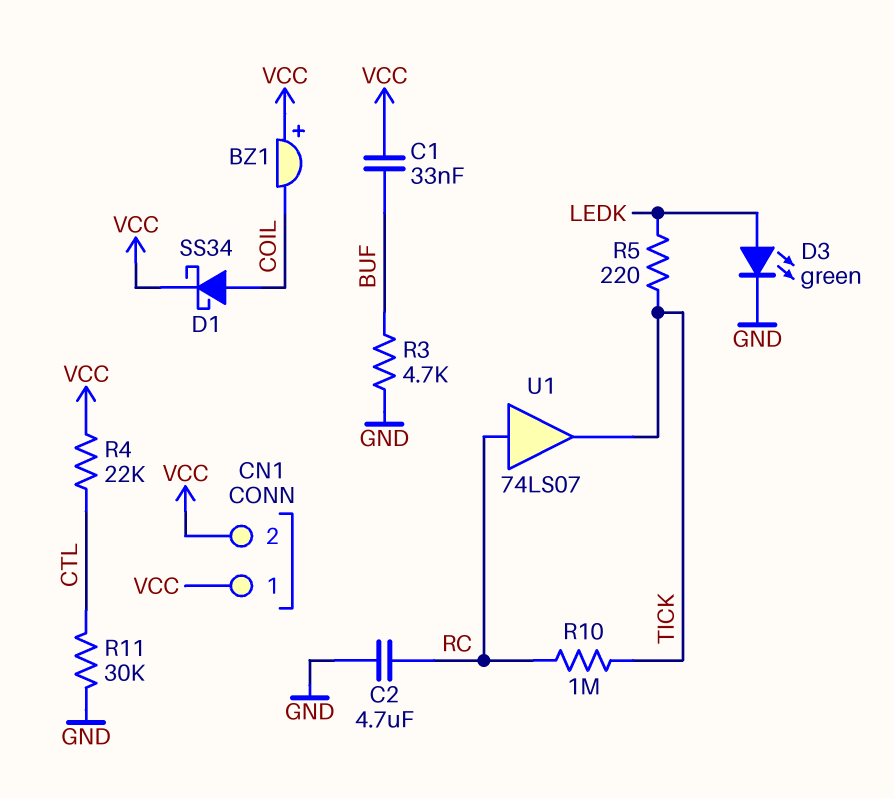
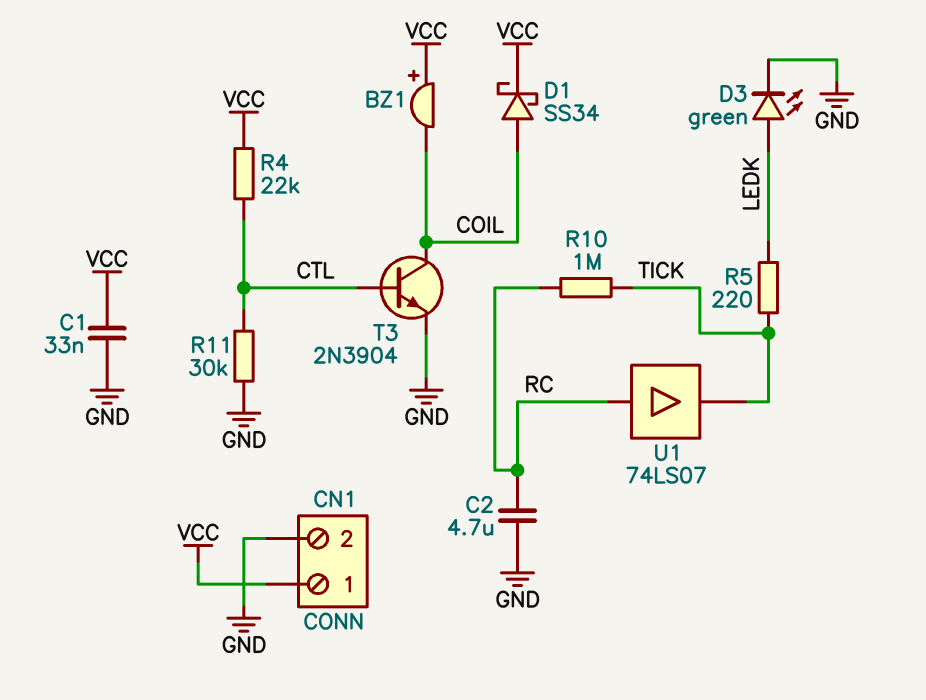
C1: 33nF (BUF, VCC) -> 33nF (GND, VCC)
CN1 pin 2: VCC -> GND
R3: 4.7k (BUF, GND) -> none
T3: none -> NPN 2N3904 (B CTL, C COIL, E GND)

